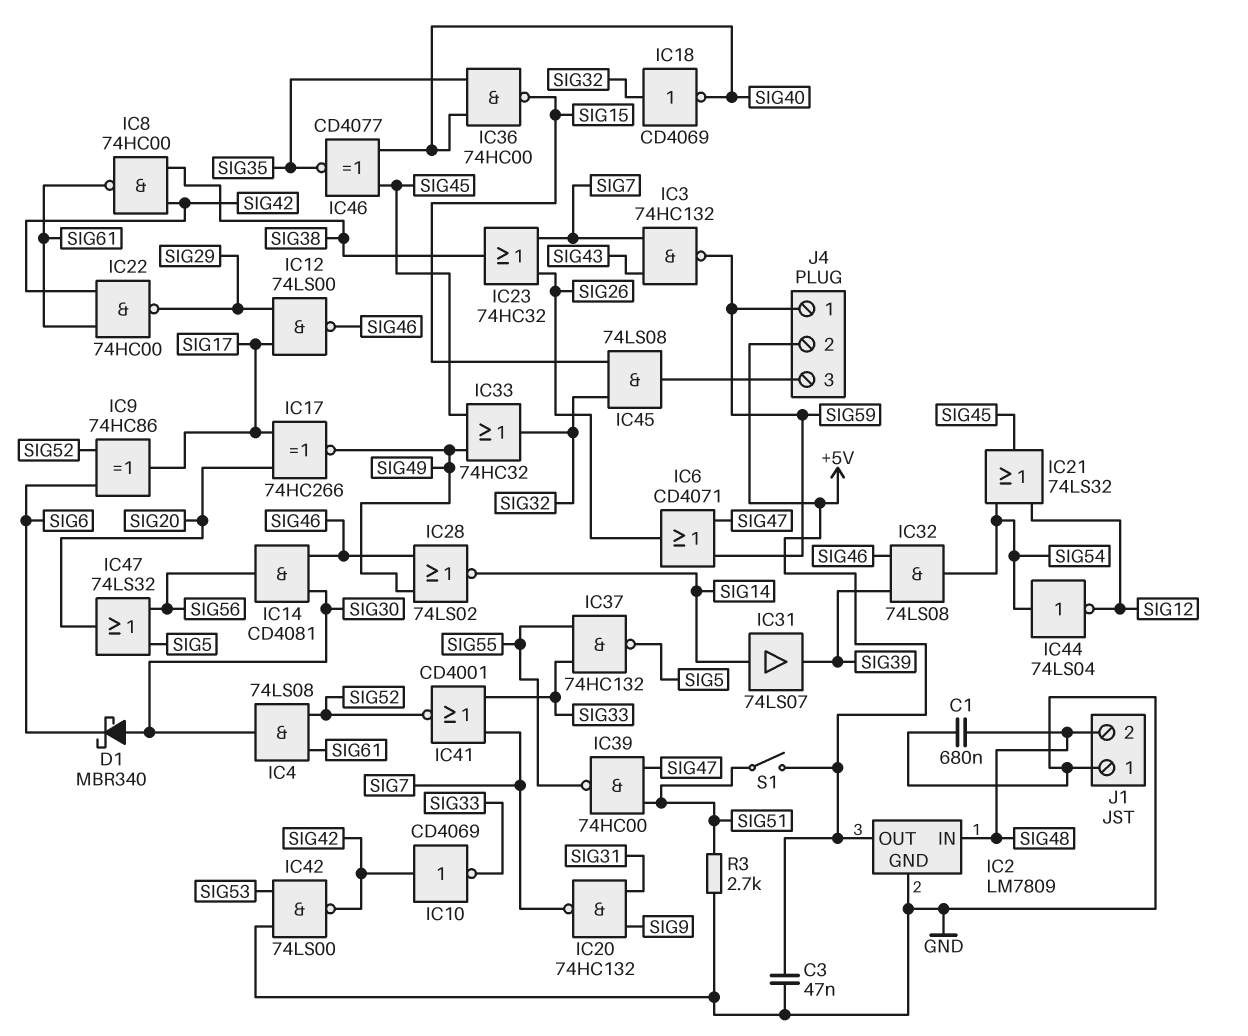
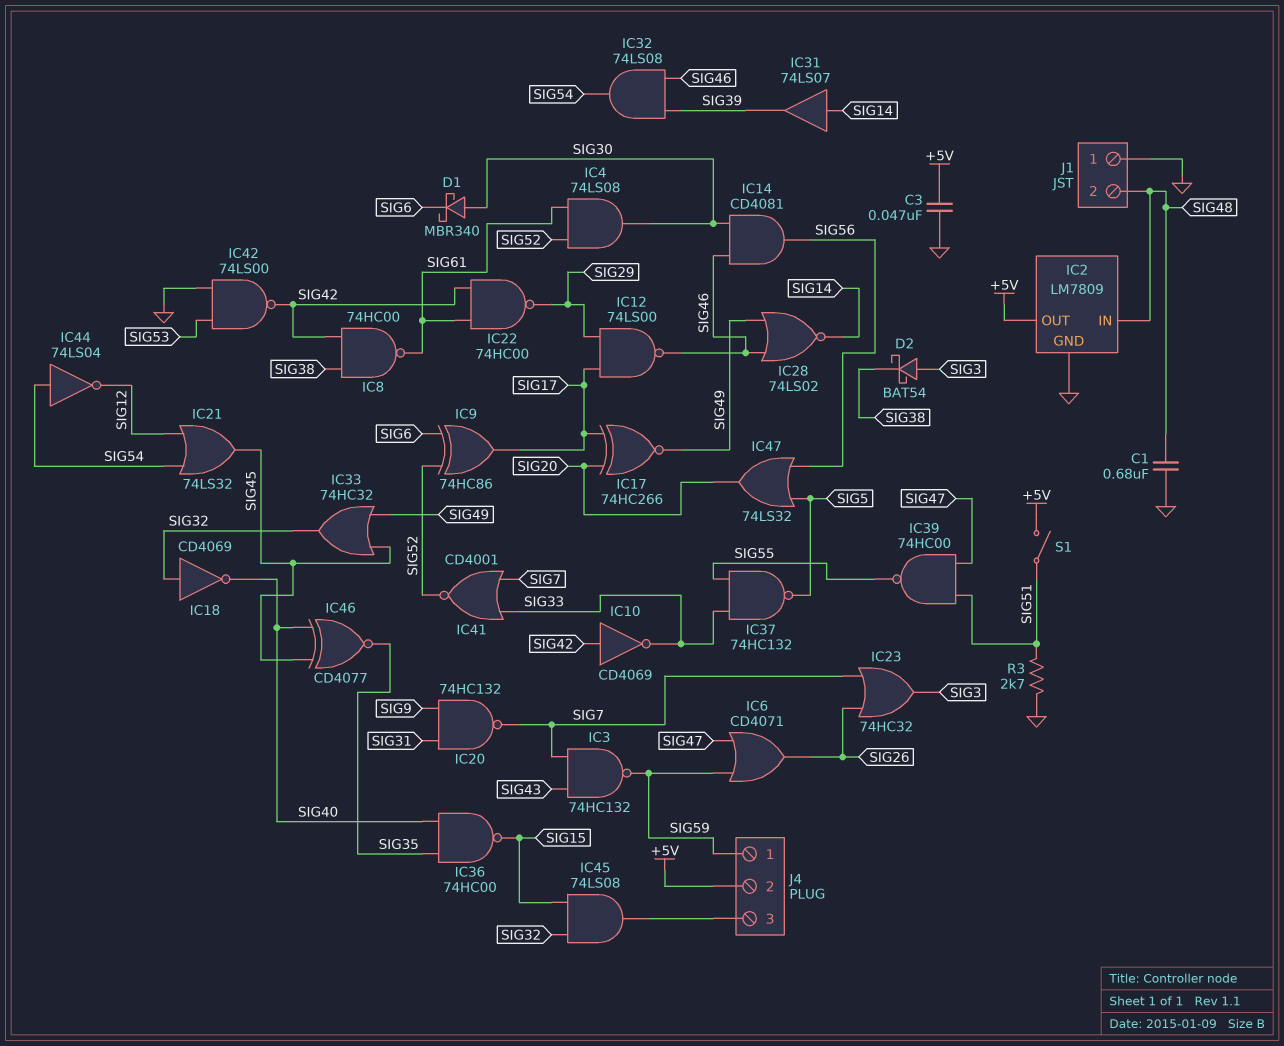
D2: none -> schottky BAT54 (A SIG3, K SIG38)
IC23: OR 74HC32 (in SIG7, in SIG26, out SIG38) -> OR 74HC32 (in SIG7, in SIG26, out SIG3)

